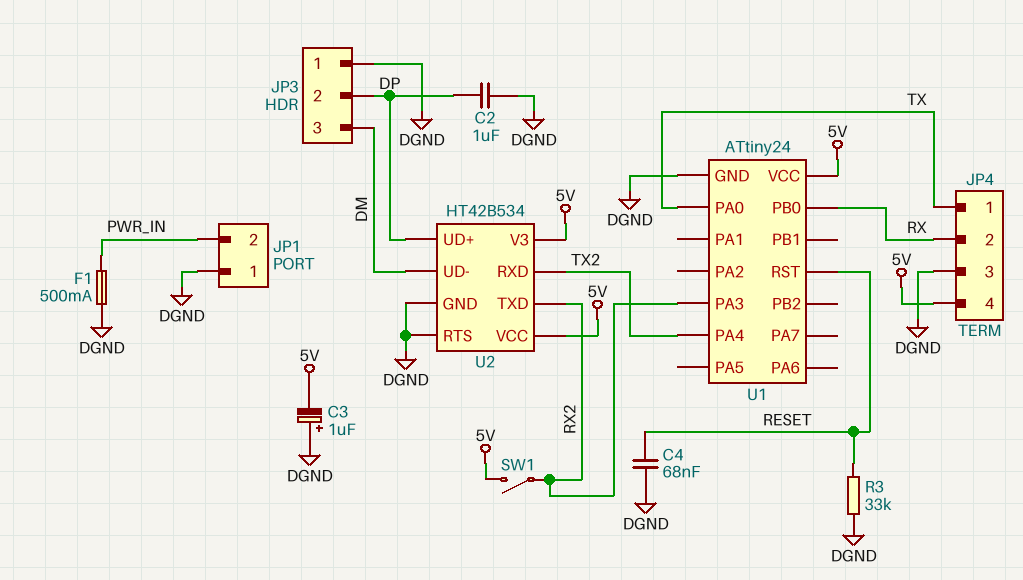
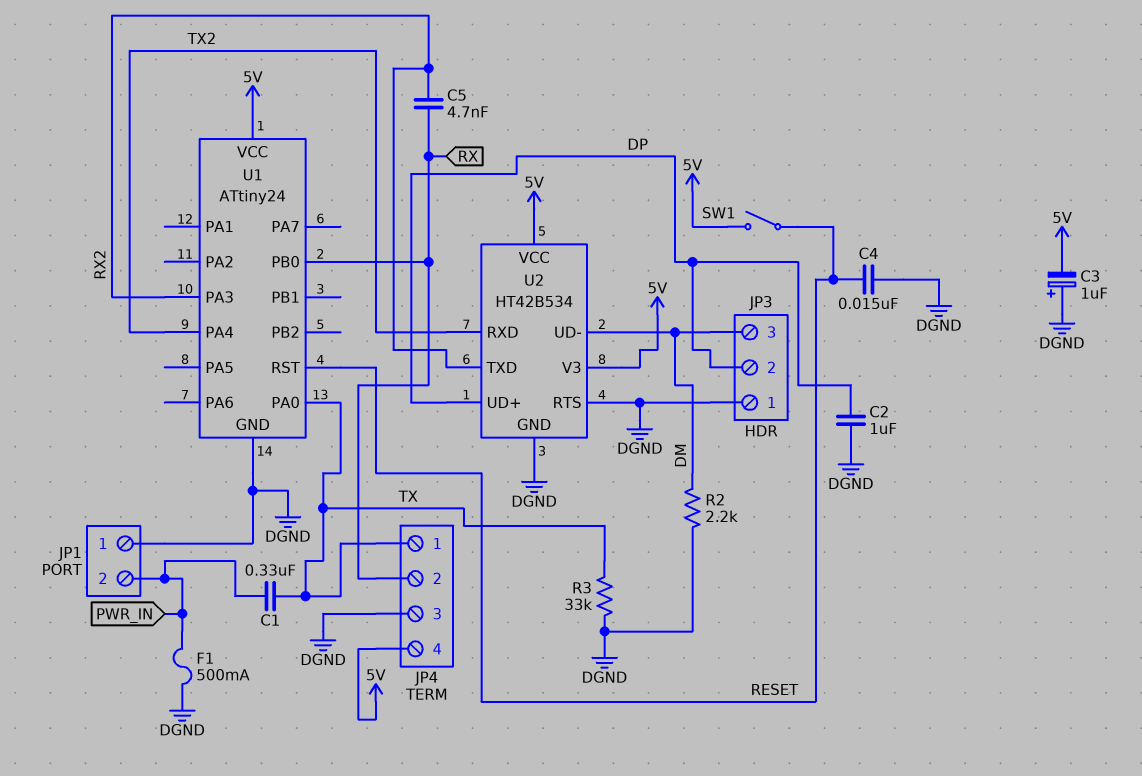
C1: none -> 330nF (PWR_IN, TX)
C4: 68nF (DGND, RESET) -> 15nF (DGND, RESET)
C5: none -> 4.7nF (RX, RX2)
R2: none -> 2.2k (DGND, DM)
R3: 33k (DGND, RESET) -> 33k (DGND, TX)
SW1: switch (5V, RX2) -> switch (5V, RESET)

